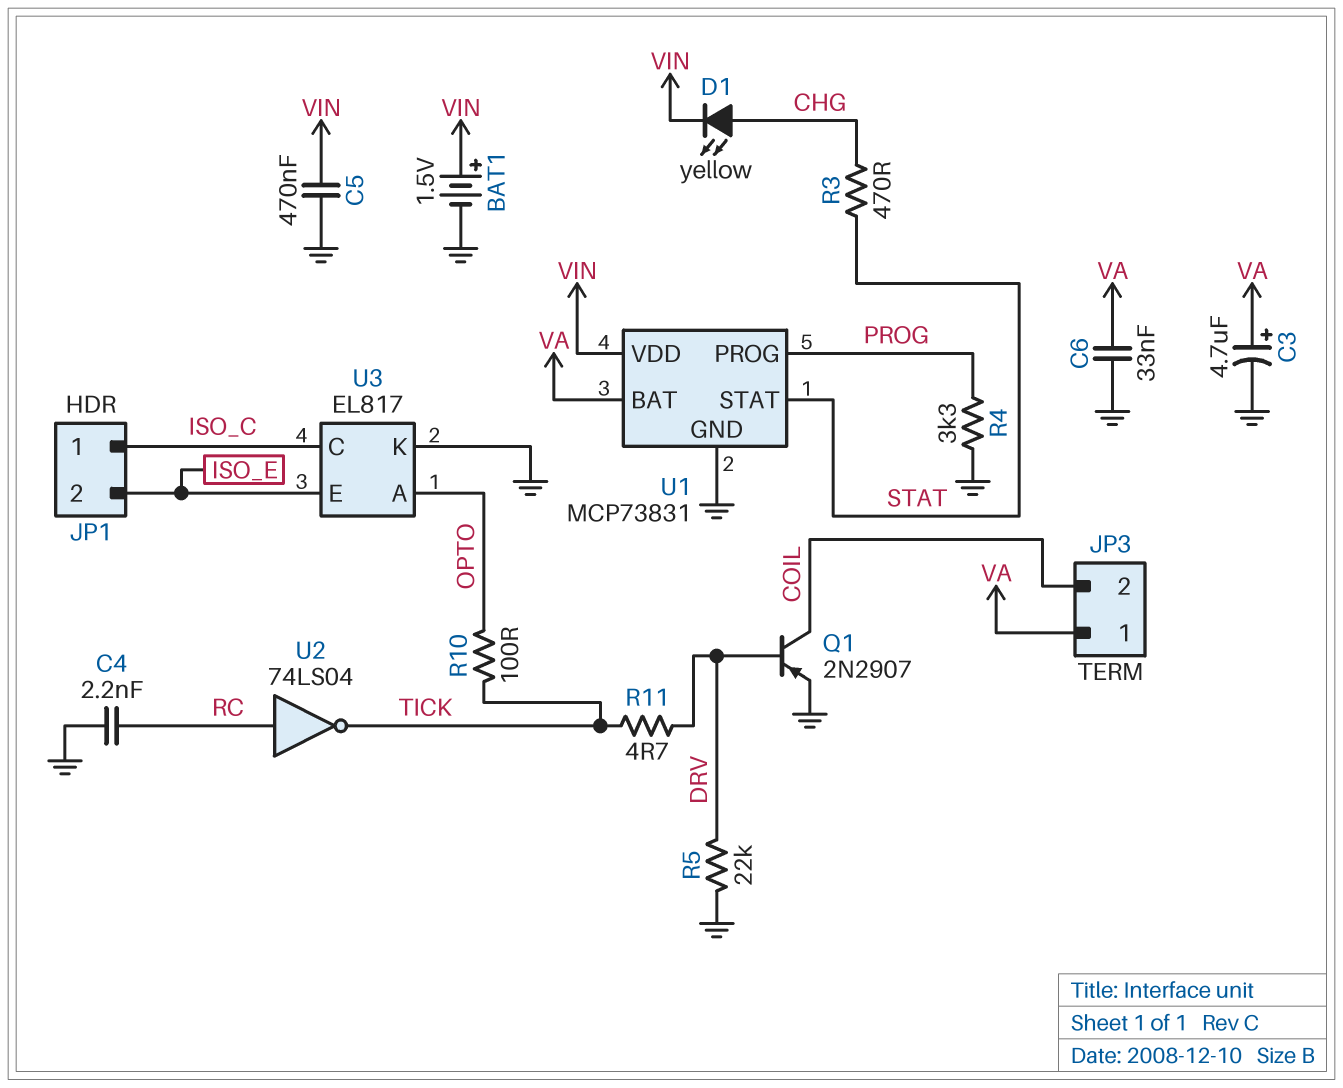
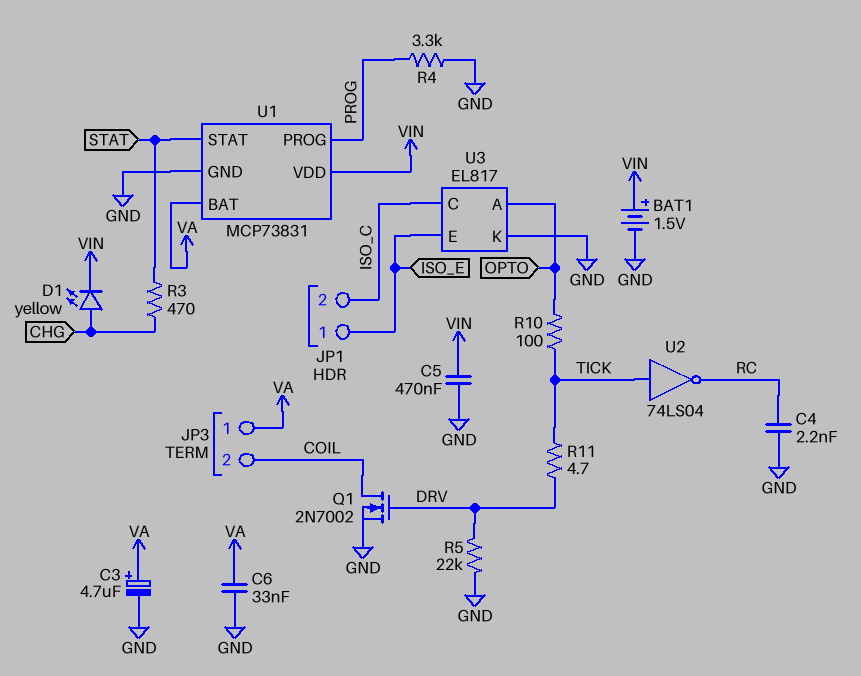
JP1 pin 1: ISO_C -> ISO_E
JP1 pin 2: ISO_E -> ISO_C
Q1: PNP 2N2907 (B DRV, C COIL, E GND) -> NMOS 2N7002 (G DRV, D COIL, S GND)
U2: NOT 74LS04 (in RC, out TICK) -> NOT 74LS04 (in TICK, out RC)

